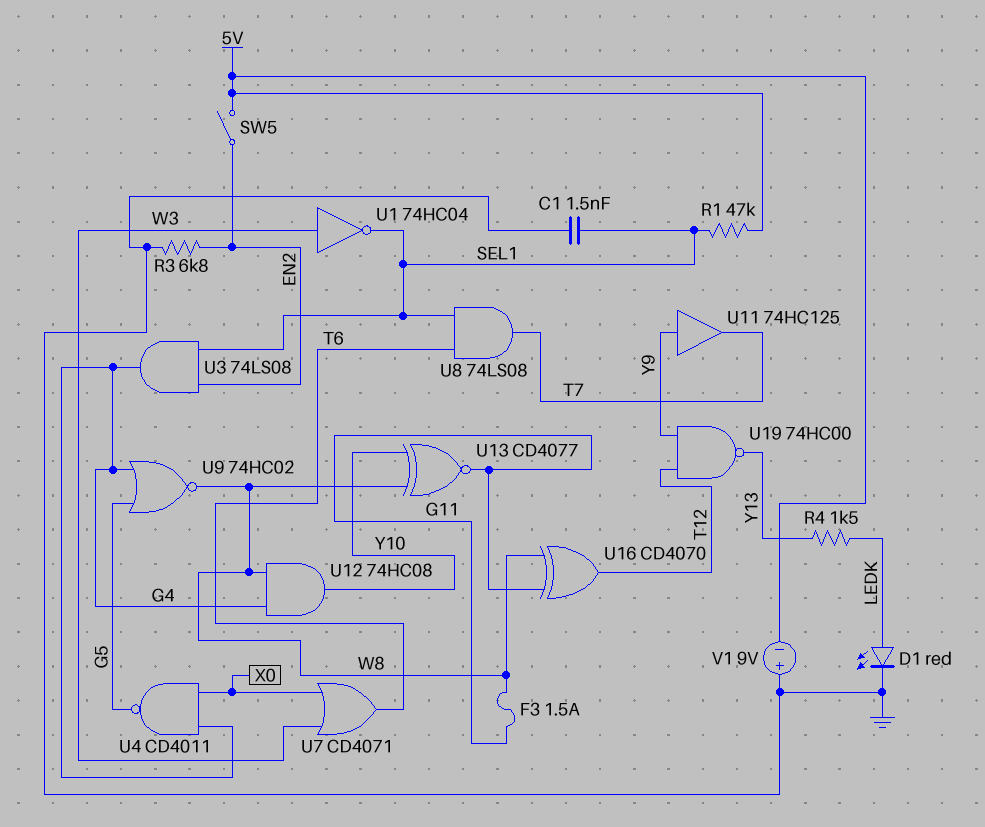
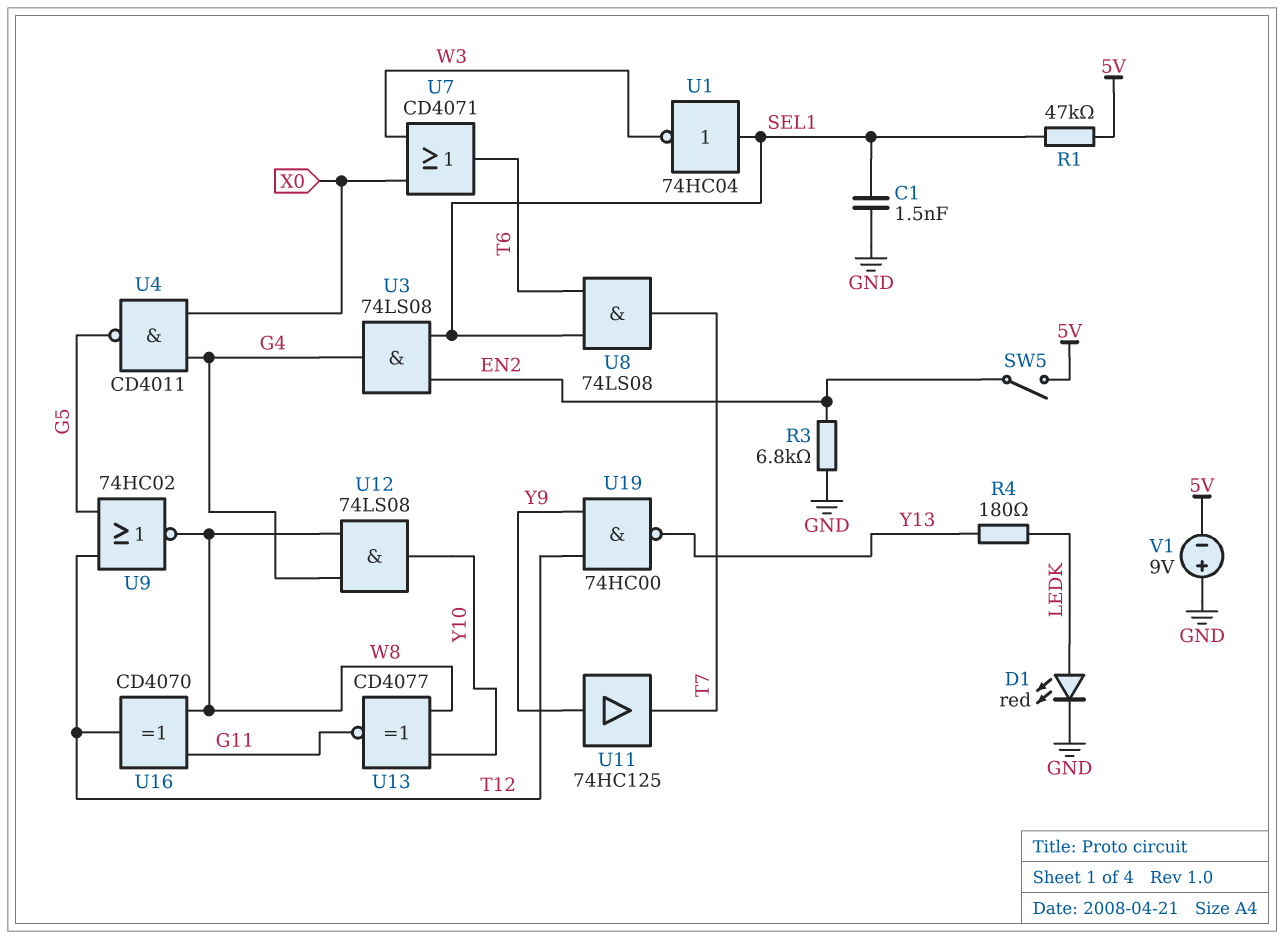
F3: 1.5A (G11, W8) -> none
R4: 1.5k (LEDK, Y13) -> 180 (LEDK, Y13)
U1: NOT 74HC04 (in W3, out SEL1) -> NOT 74HC04 (in SEL1, out W3)
U9: NOR 74HC02 (in G4, in G5, out W8) -> NOR 74HC02 (in G5, in T12, out W8)
U12: AND 74HC08 (in G4, in W8, out Y10) -> AND 74LS08 (in G4, in W8, out Y10)

